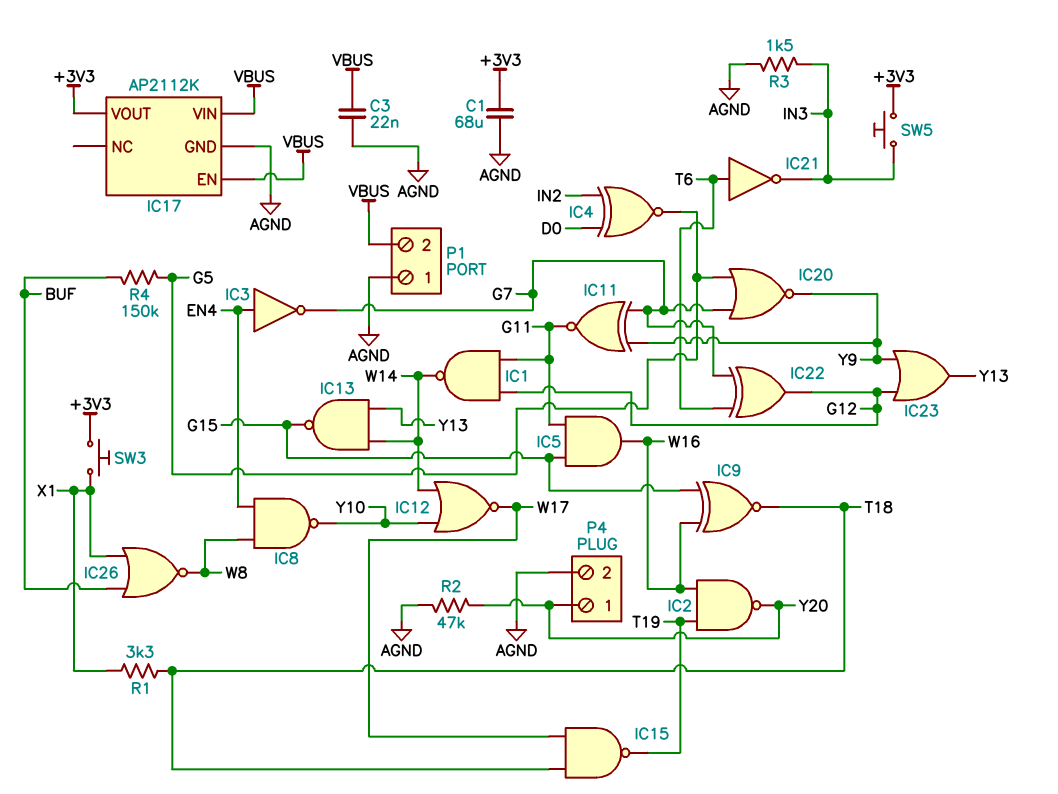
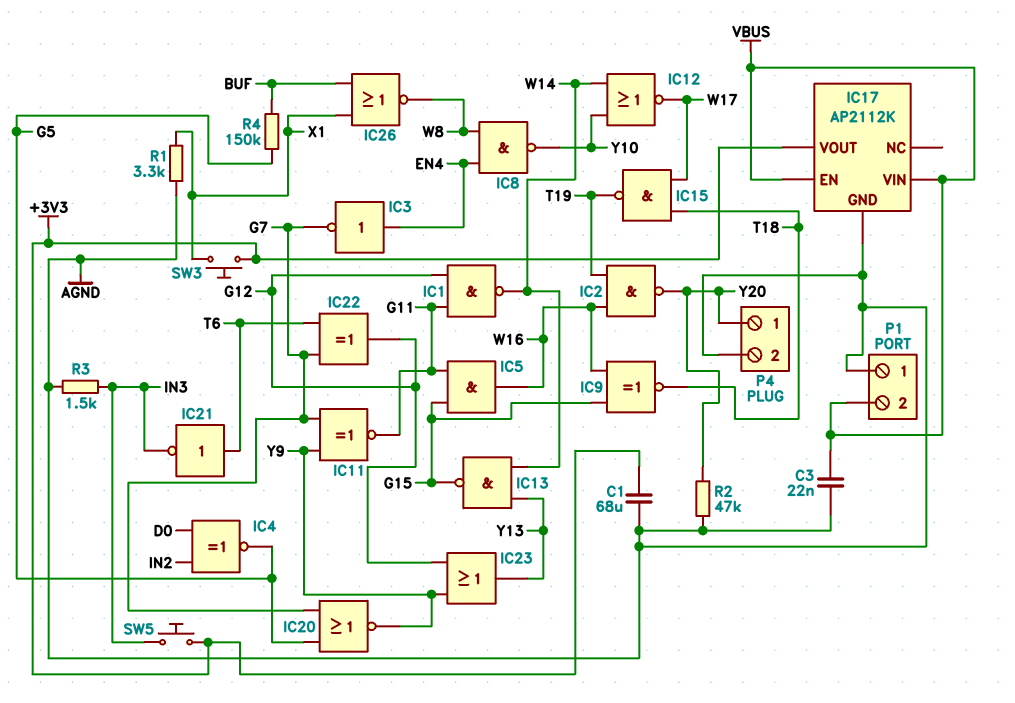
R1: 3.3k (T18, X1) -> 3.3k (AGND, X1)

